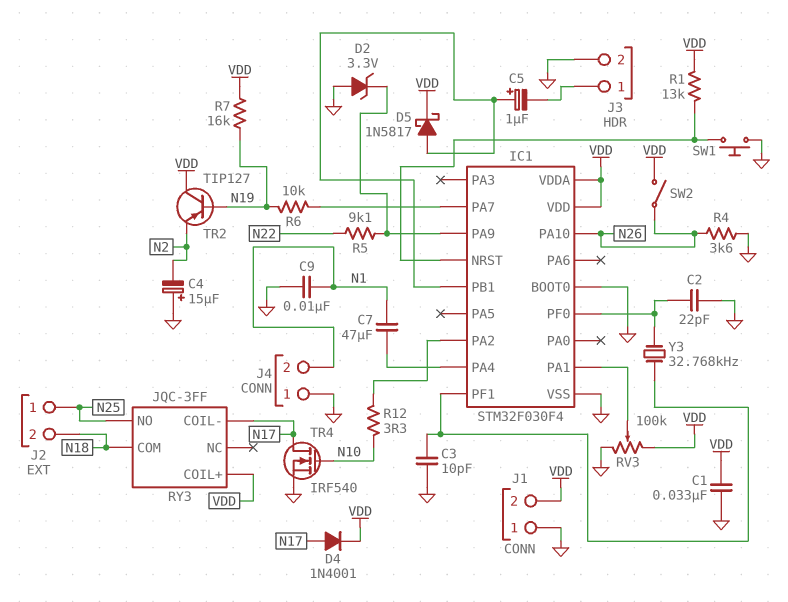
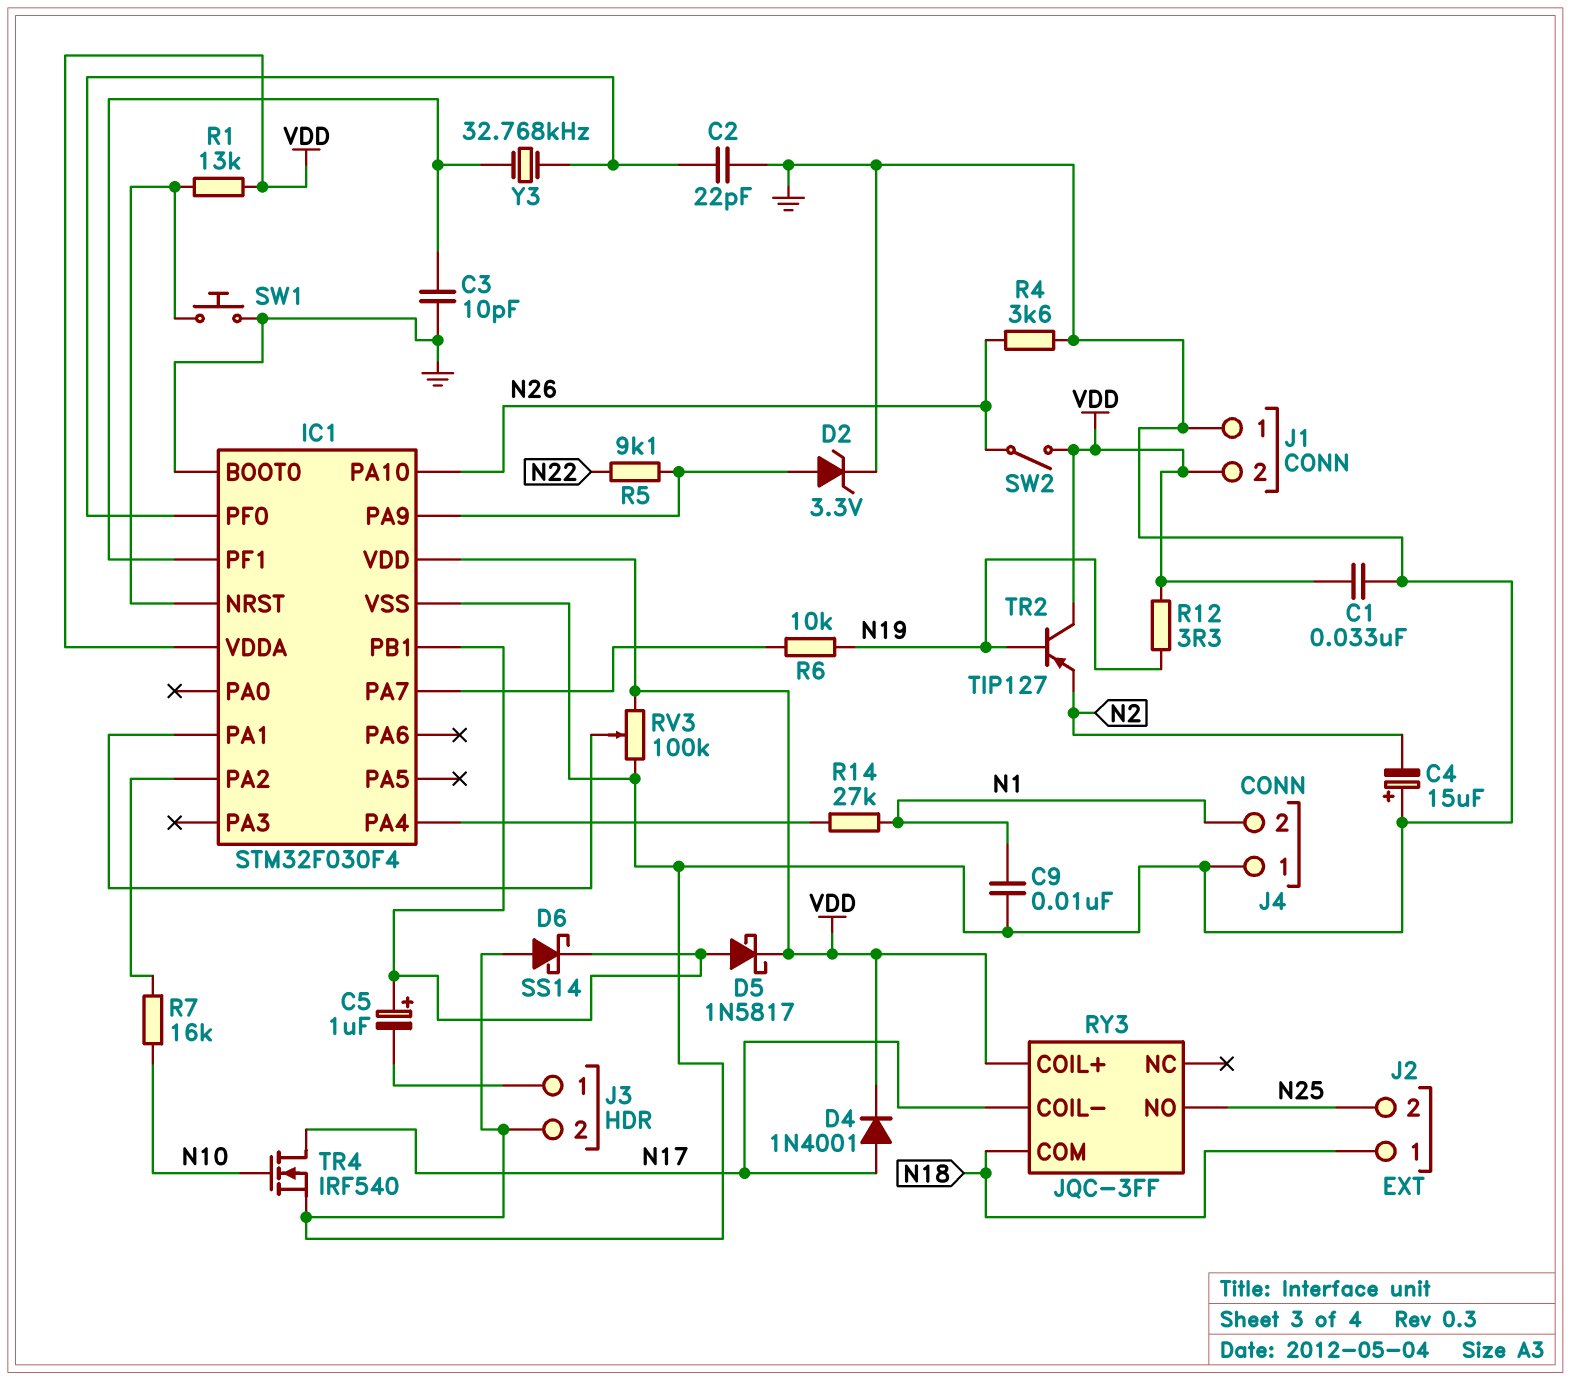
C7: 47uF (IC1/PA4, N1) -> none
D2: zener 3.3V (A GND, K IC1/PA9) -> zener 3.3V (A IC1/PA9, K GND)
D6: none -> schottky SS14 (A GND, K IC1/PB1)
J2 pin 1: N25 -> N18
J2 pin 2: N18 -> N25
R7: 16k (N19, VDD) -> 16k (IC1/PA2, N10)
R12: 3.3 (IC1/PA2, N10) -> 3.3 (N19, VDD)
R14: none -> 27k (IC1/PA4, N1)

